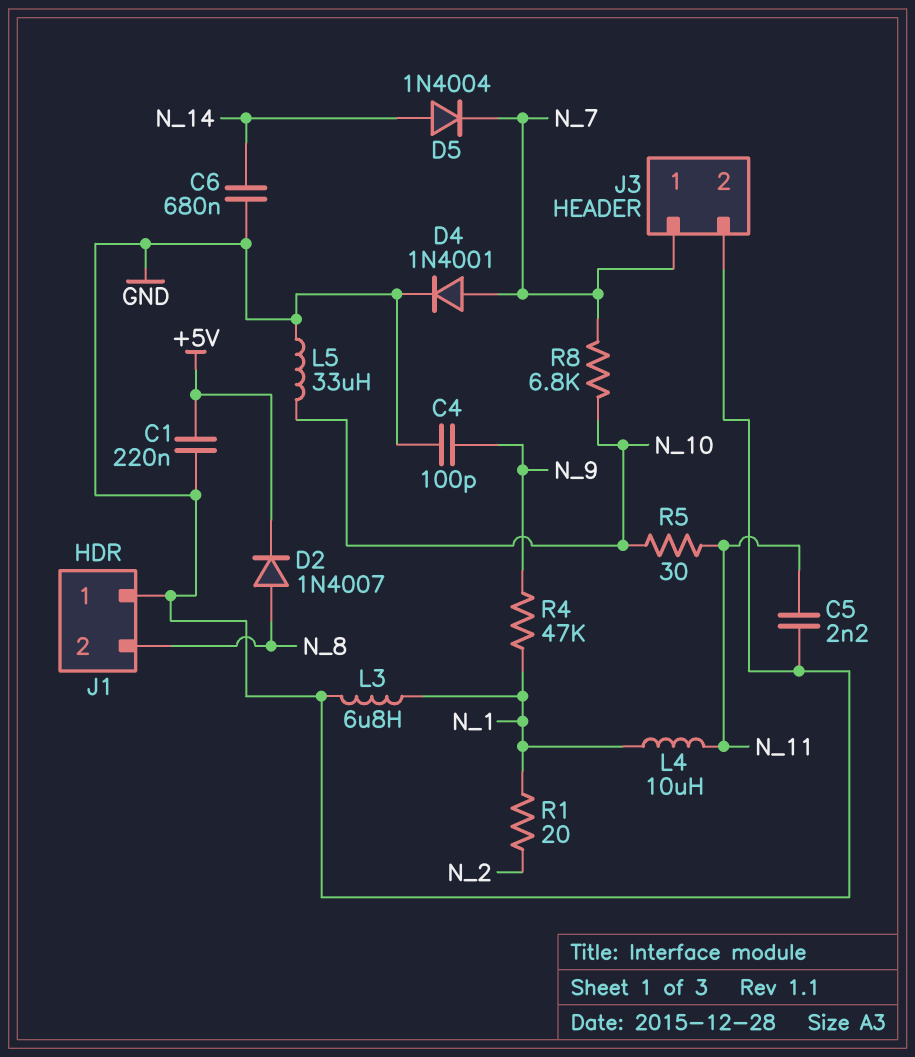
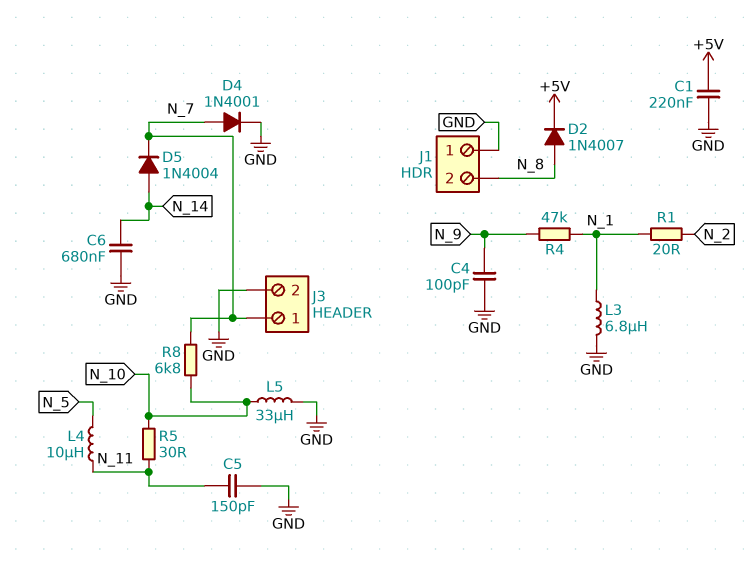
C5: 2.2nF (GND, N_11) -> 150pF (GND, N_11)
L4: 10uH (N_1, N_11) -> 10uH (N_5, N_11)

